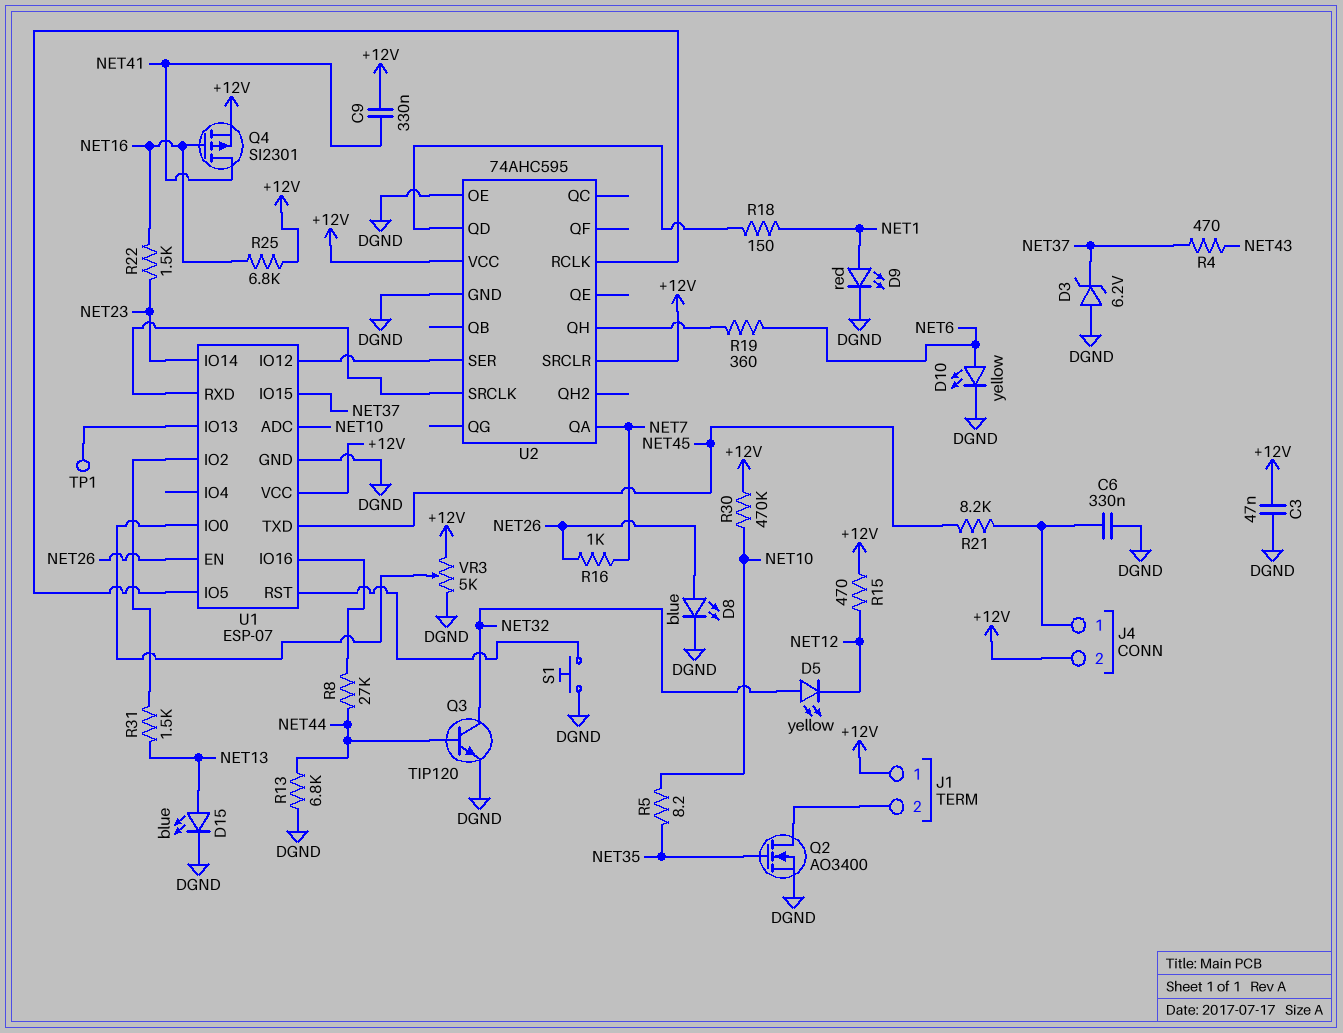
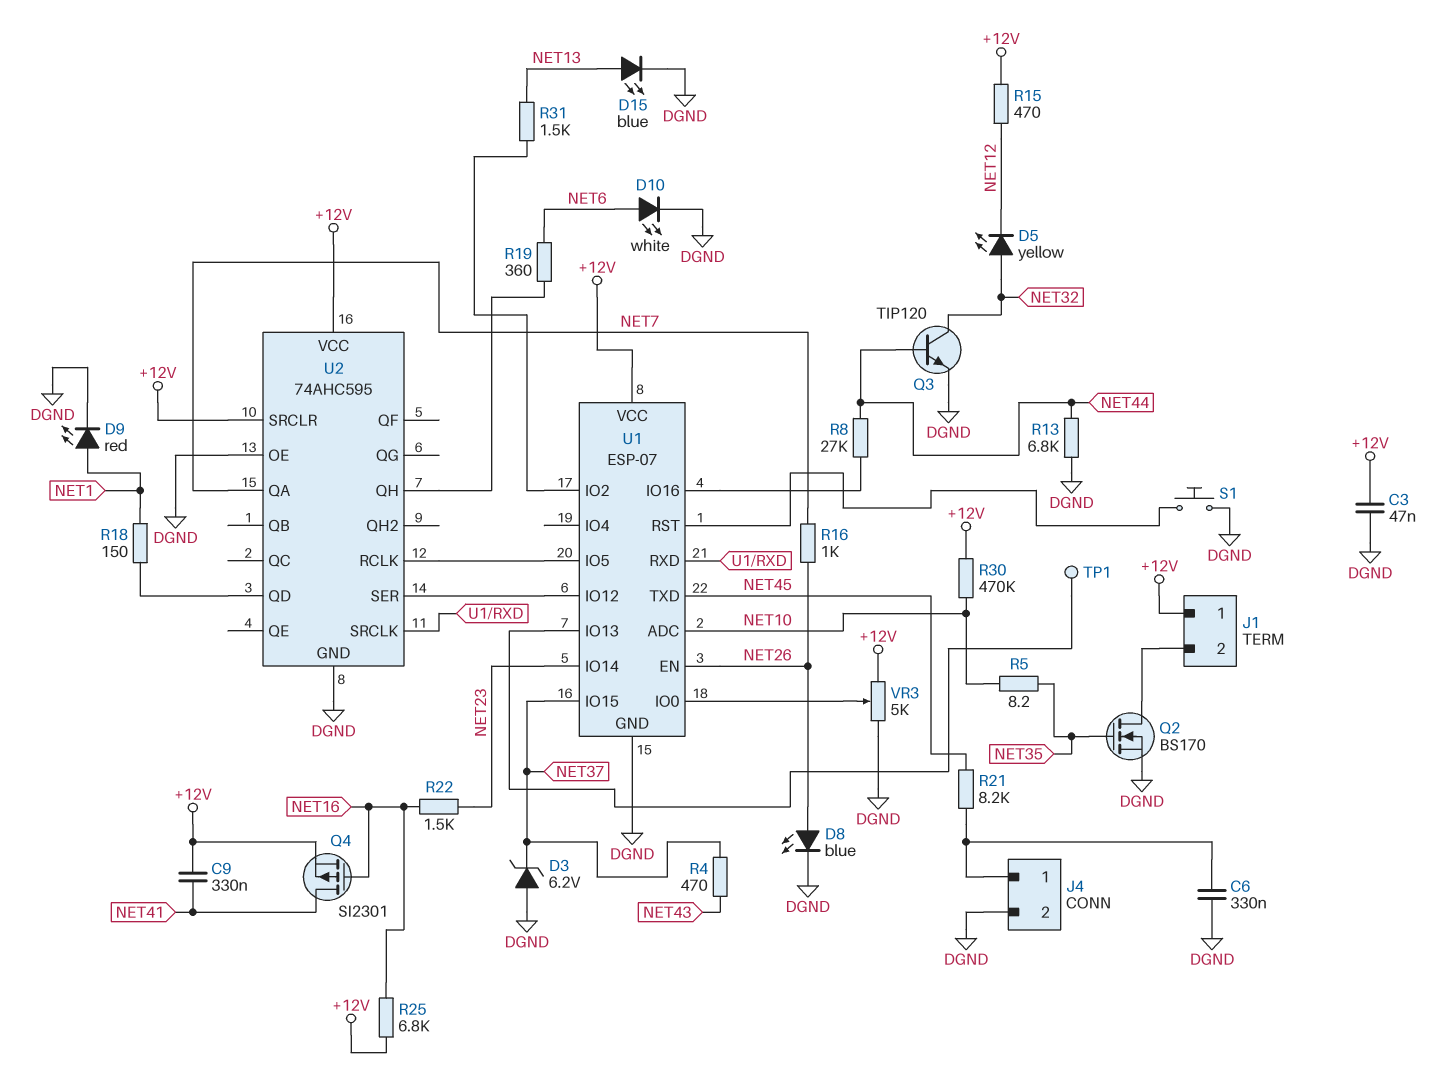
D10: LED yellow (A NET6, K DGND) -> LED white (A NET6, K DGND)
J4 pin 2: +12V -> DGND
Q2: NMOS AO3400 (G NET35, D J1/2, S DGND) -> NMOS BS170 (G NET35, D J1/2, S DGND)

